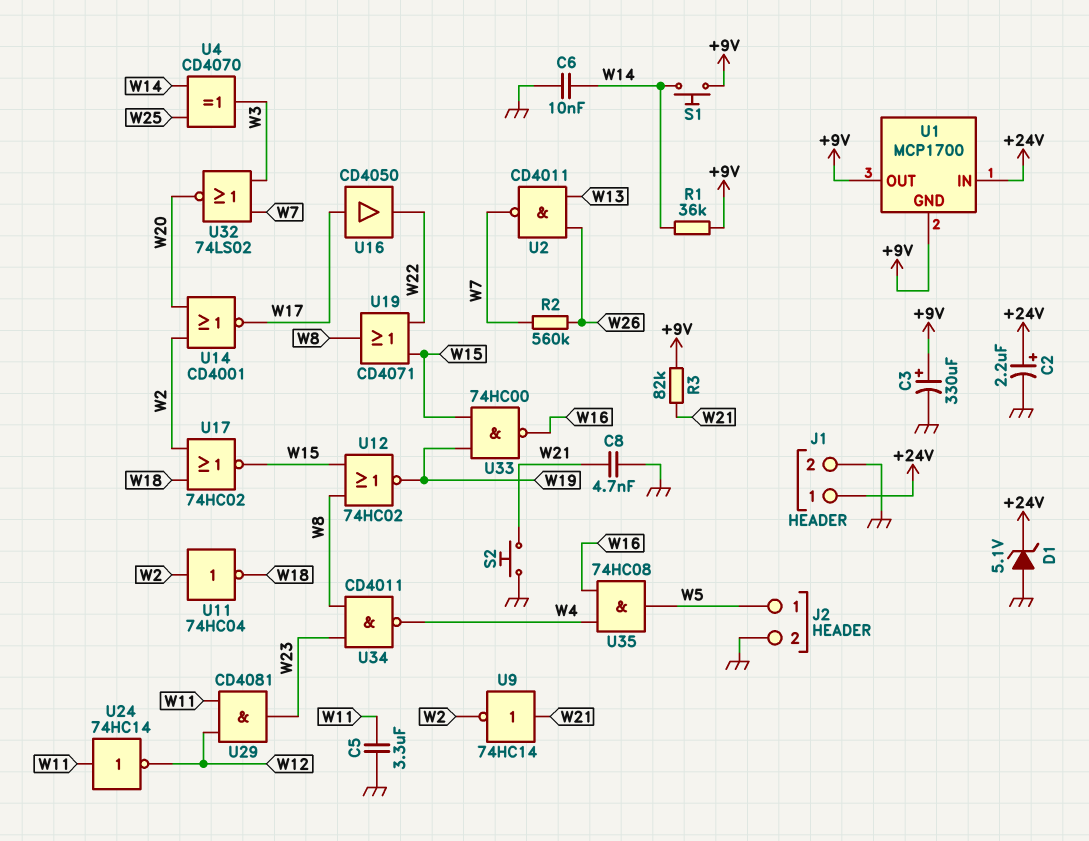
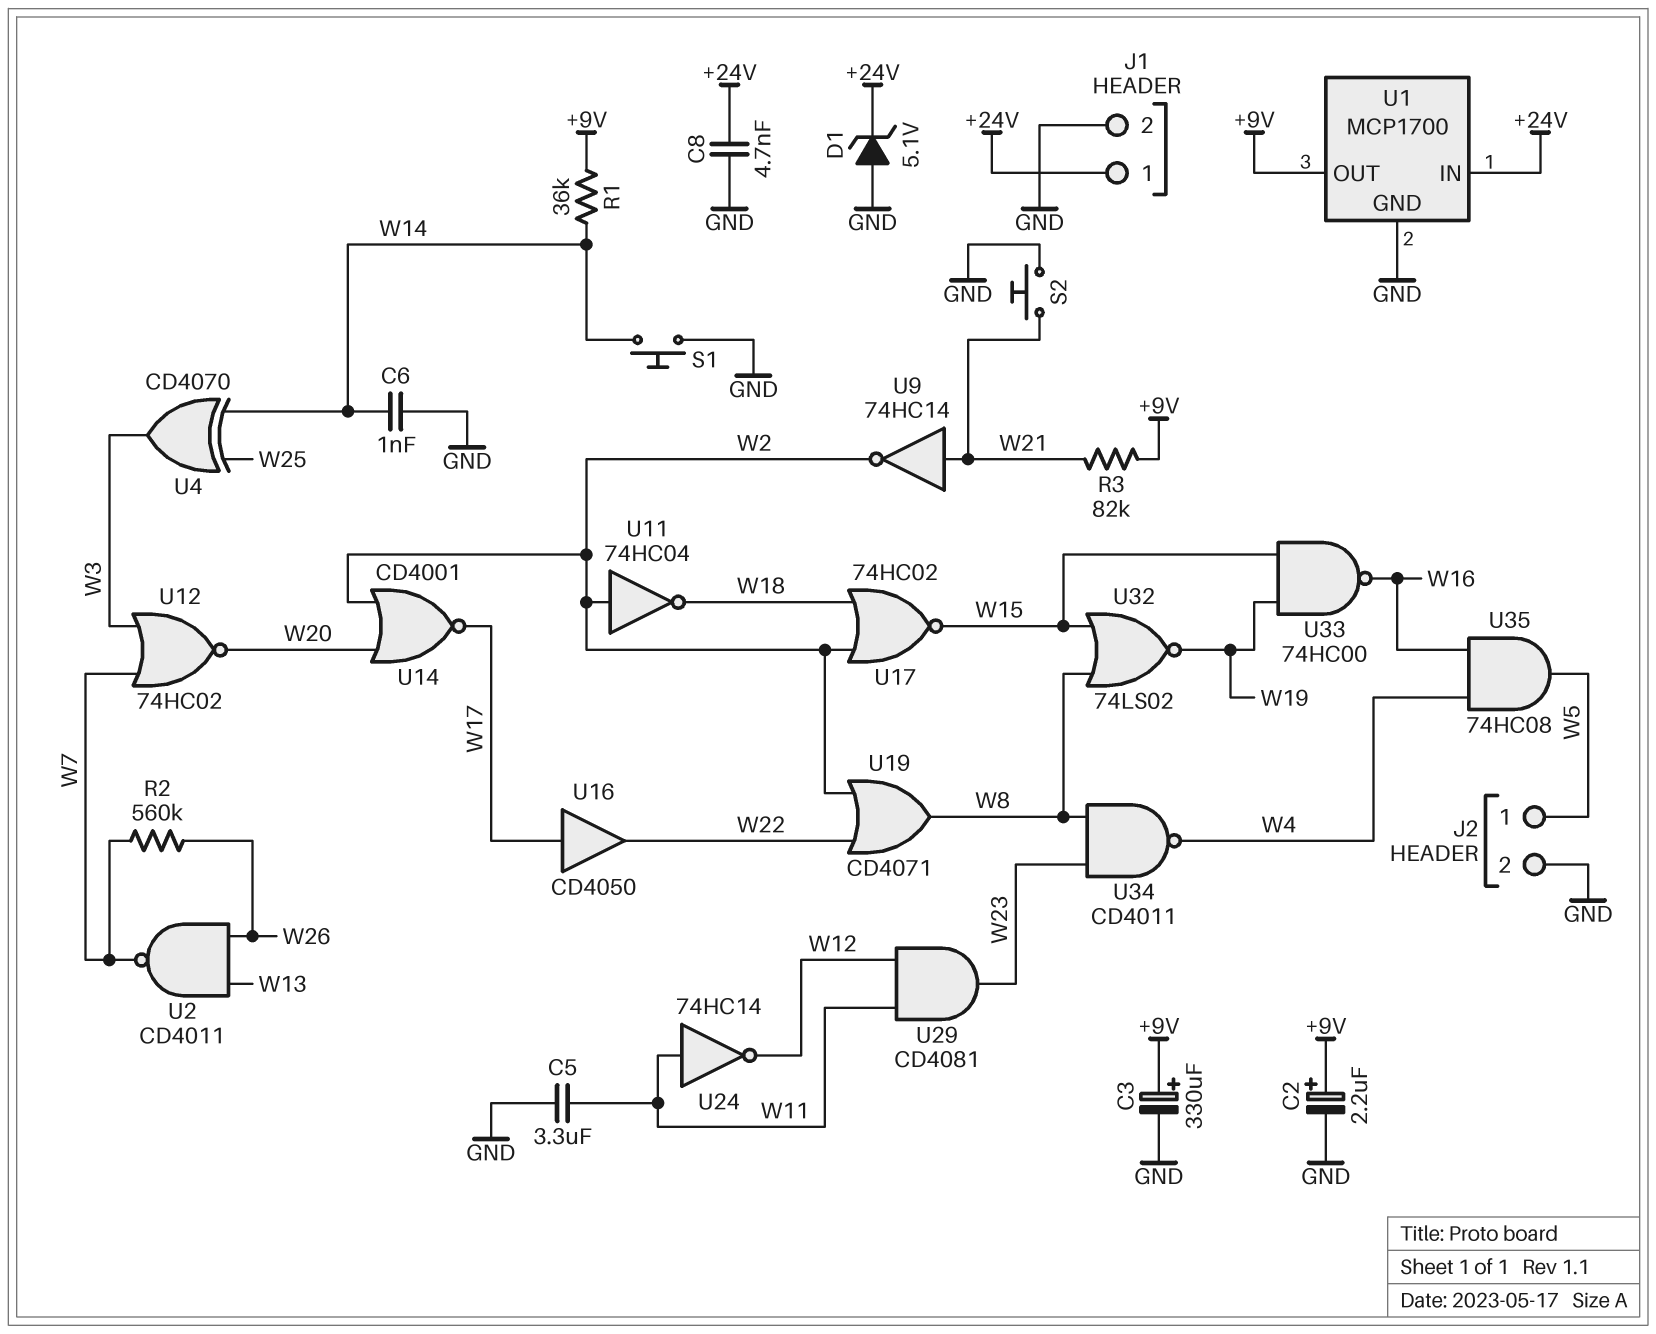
C2: 2.2uF (plus +24V, minus GND) -> 2.2uF (plus +9V, minus GND)
C6: 10nF (GND, W14) -> 1nF (GND, W14)
C8: 4.7nF (GND, W21) -> 4.7nF (+24V, GND)
S1: button (+9V, W14) -> button (GND, W14)
U1 pin GND: +9V -> GND
U12: NOR 74HC02 (in W8, in W15, out W19) -> NOR 74HC02 (in W3, in W7, out W20)
U19: OR CD4071 (in W15, in W22, out W8) -> OR CD4071 (in W2, in W22, out W8)
U32: NOR 74LS02 (in W3, in W7, out W20) -> NOR 74LS02 (in W8, in W15, out W19)

